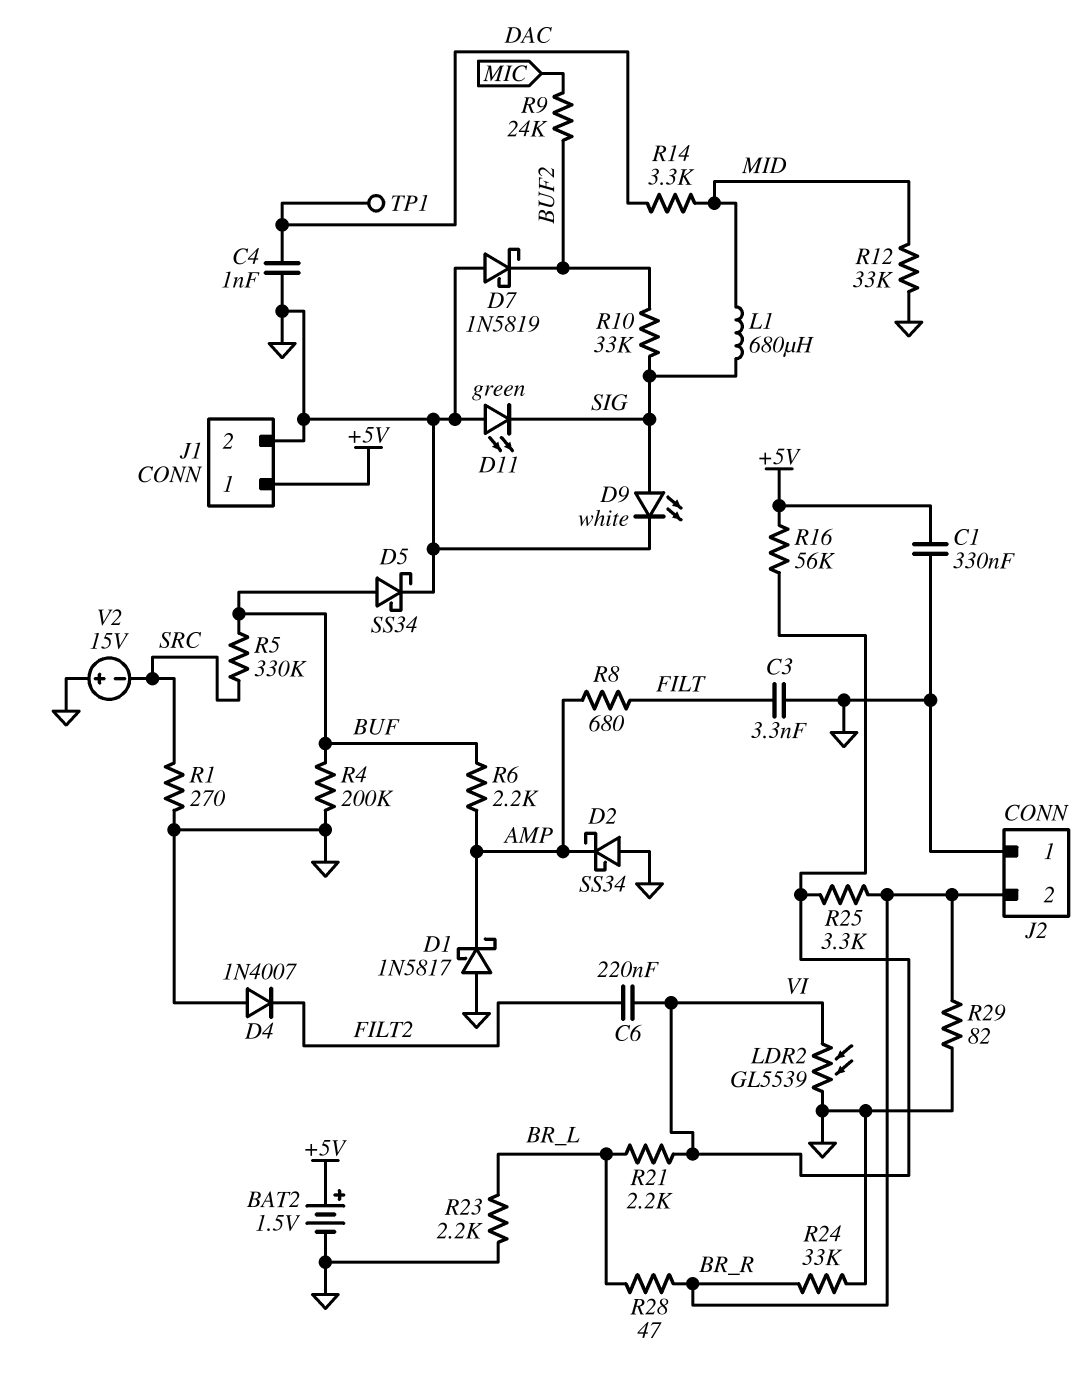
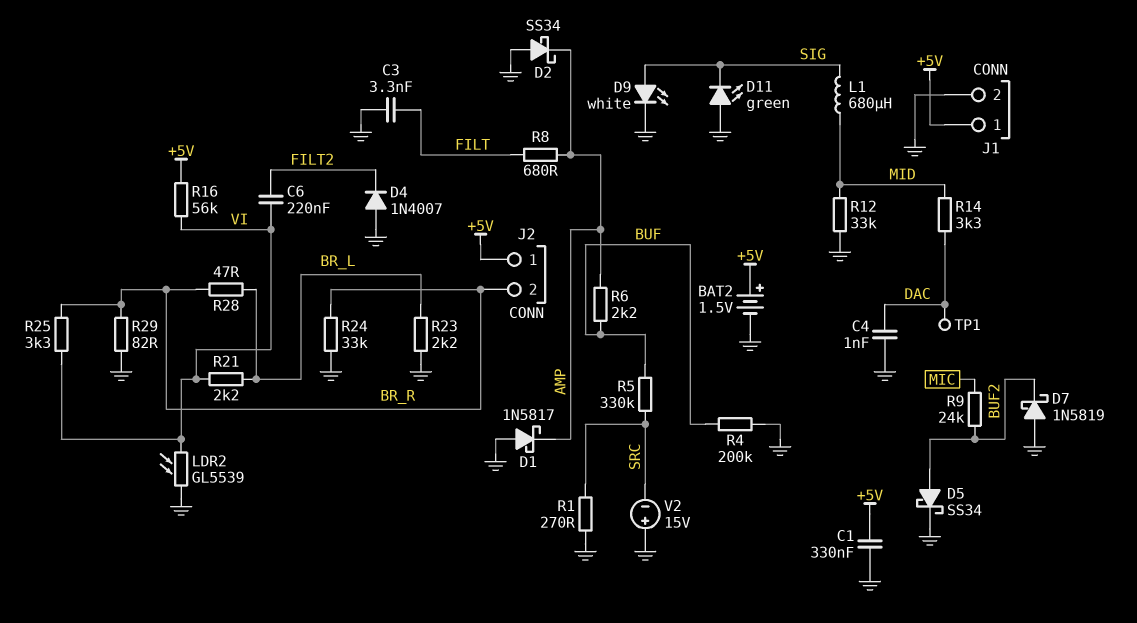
D5: schottky SS34 (A BUF, K GND) -> schottky SS34 (A BUF2, K GND)
J2 pin 1: GND -> +5V
R10: 33k (BUF2, SIG) -> none

